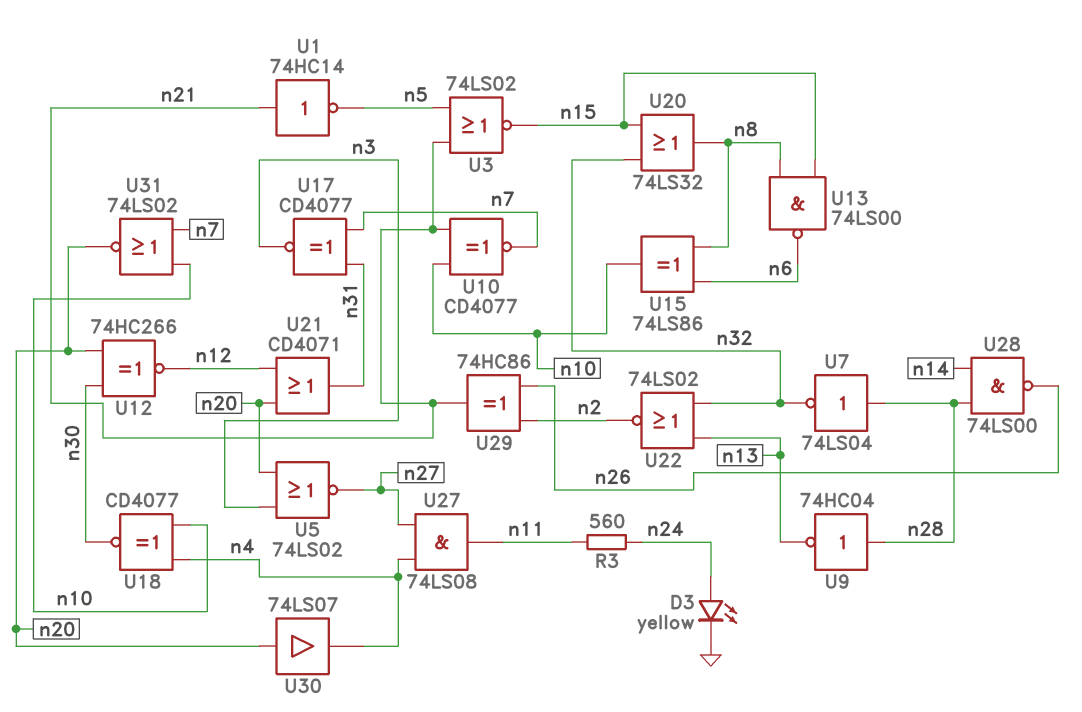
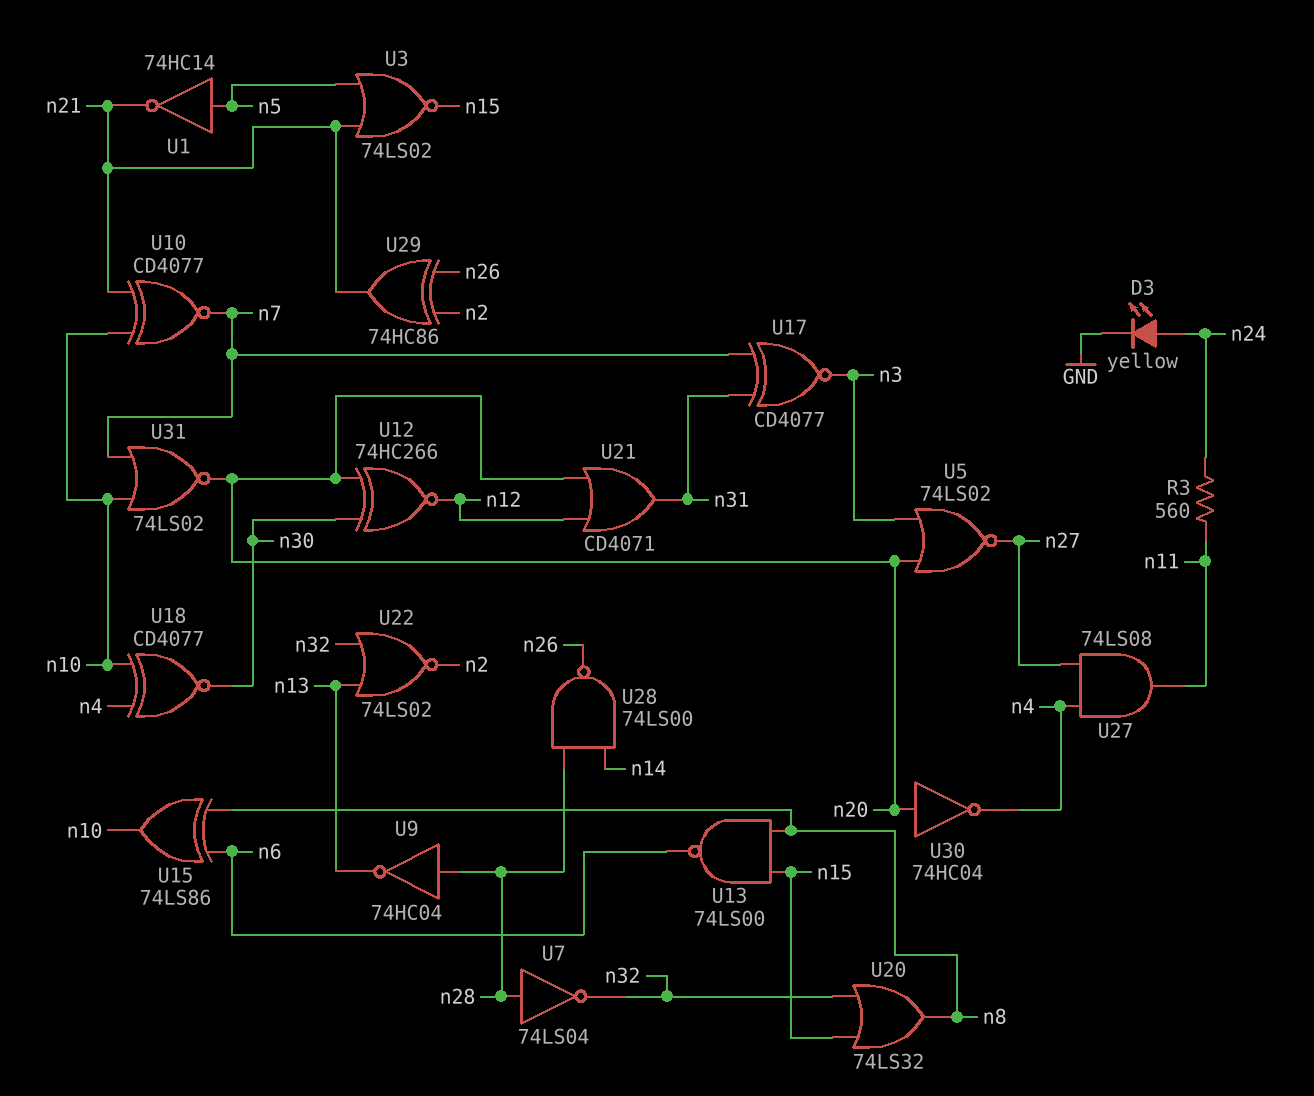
U1: NOT 74HC14 (in n21, out n5) -> NOT 74HC14 (in n5, out n21)
U30: buffer 74LS07 (in n20, out n4) -> NOT 74HC04 (in n20, out n4)

